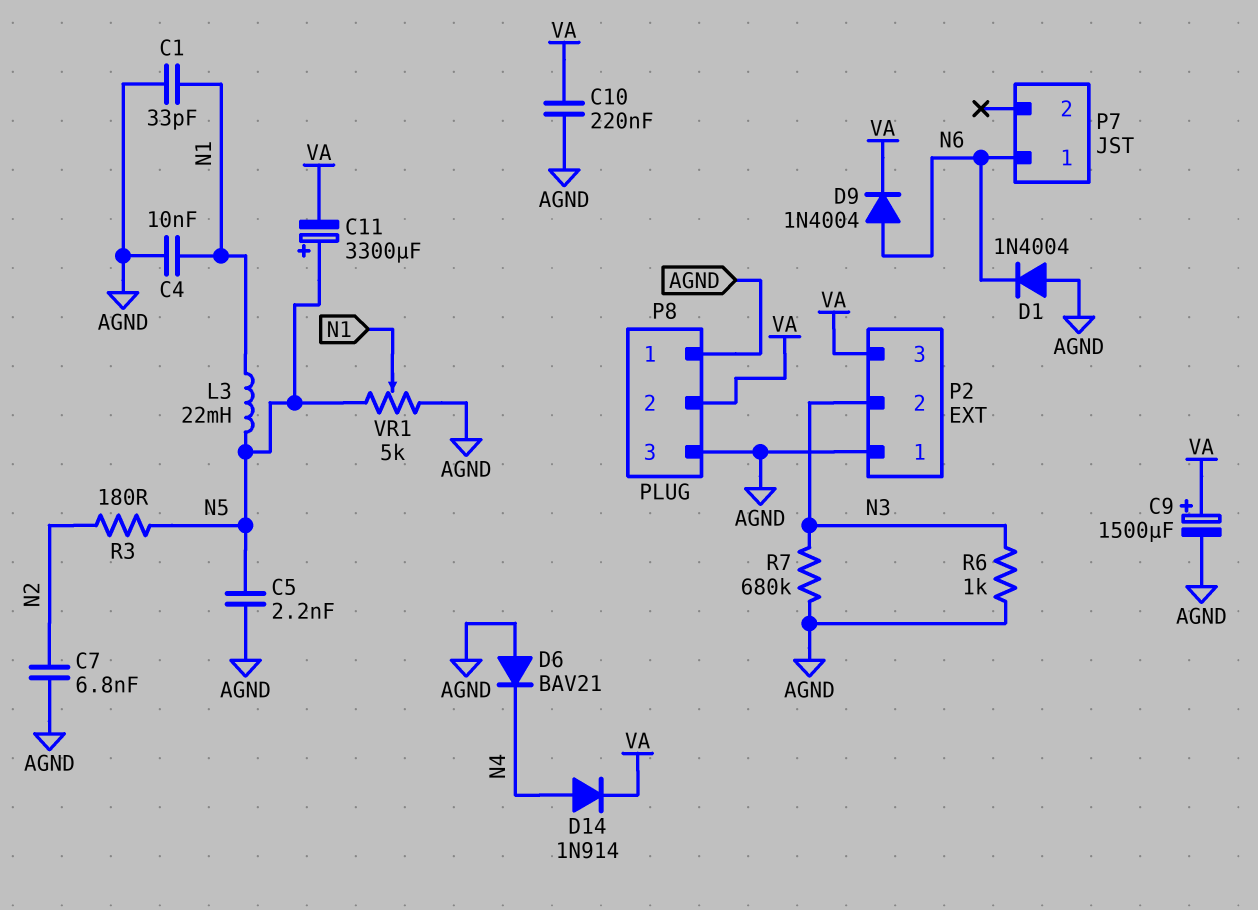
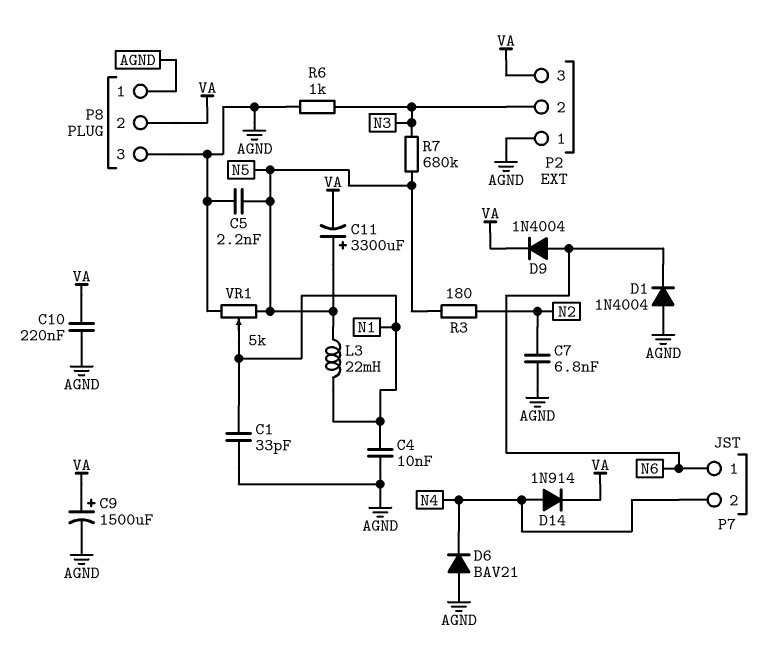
P7 pin 2: none -> N4
R7: 680k (AGND, N3) -> 680k (N3, N5)

